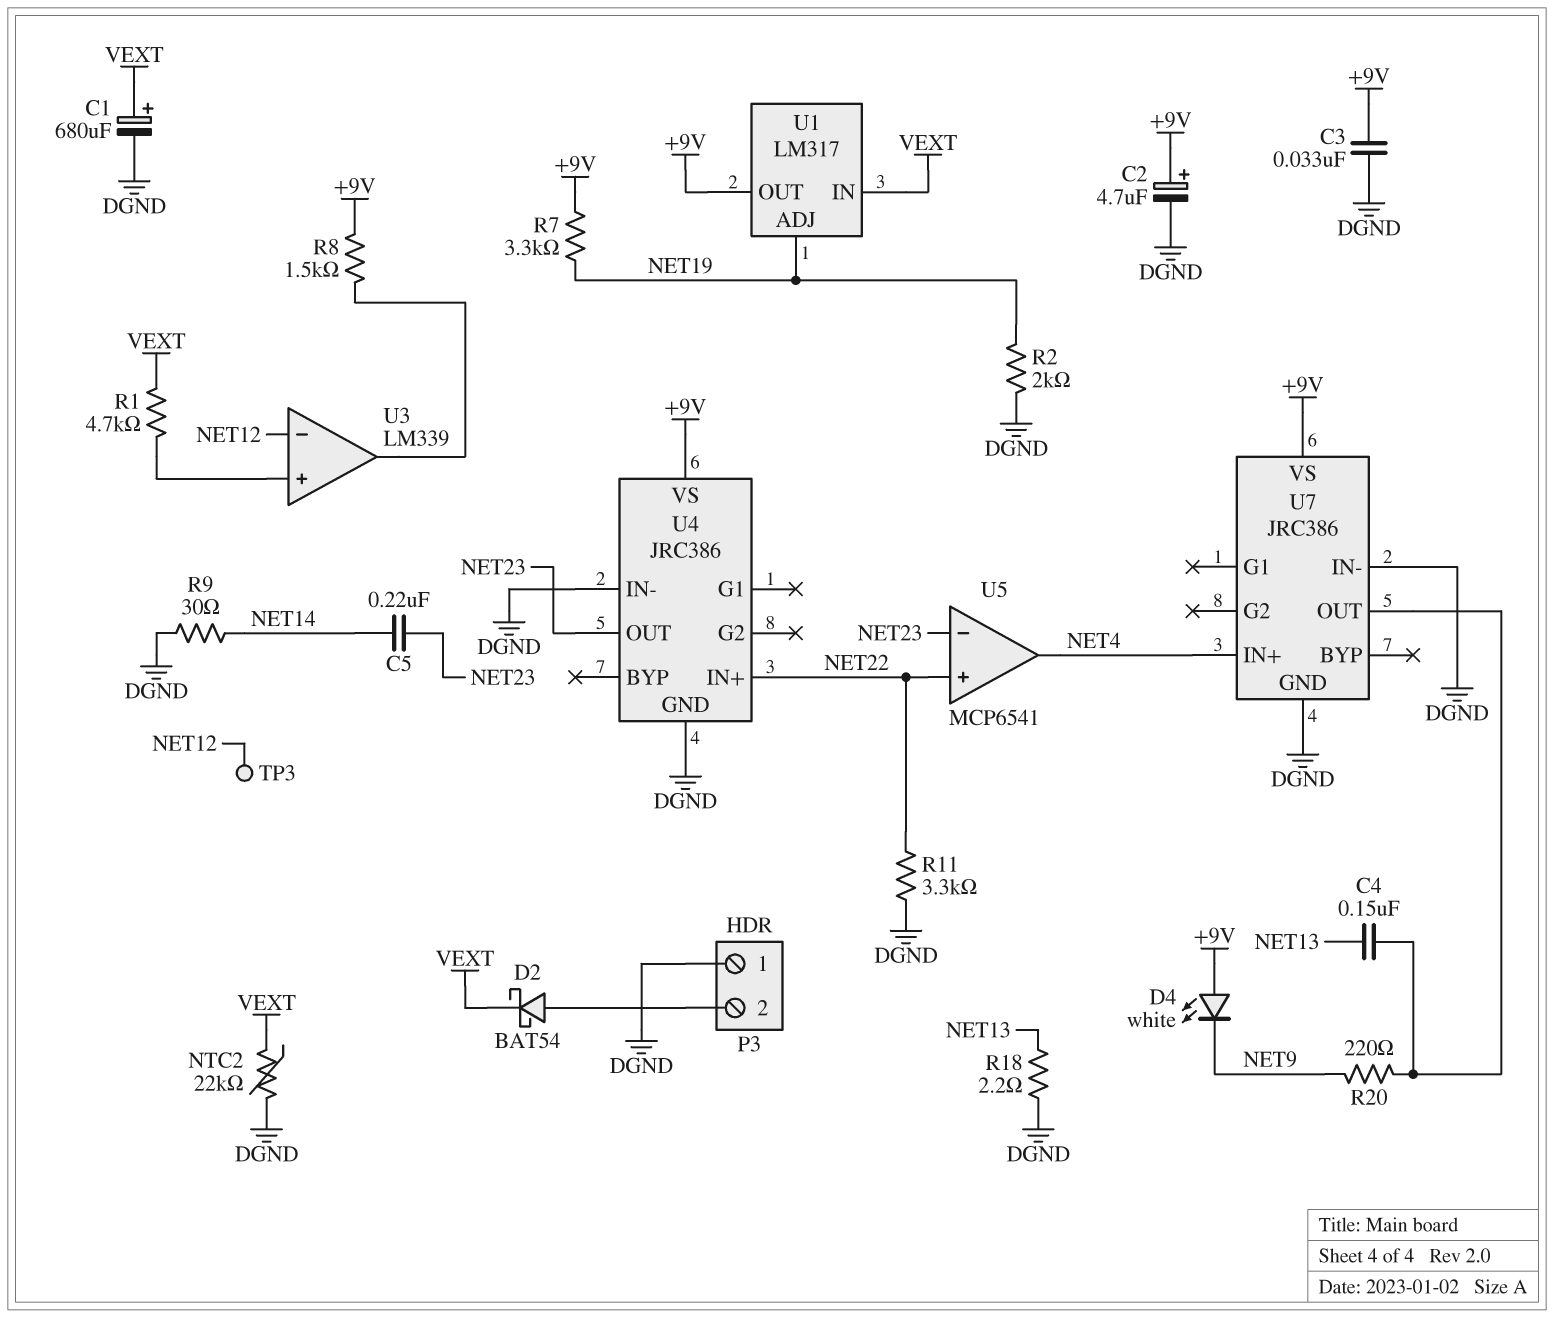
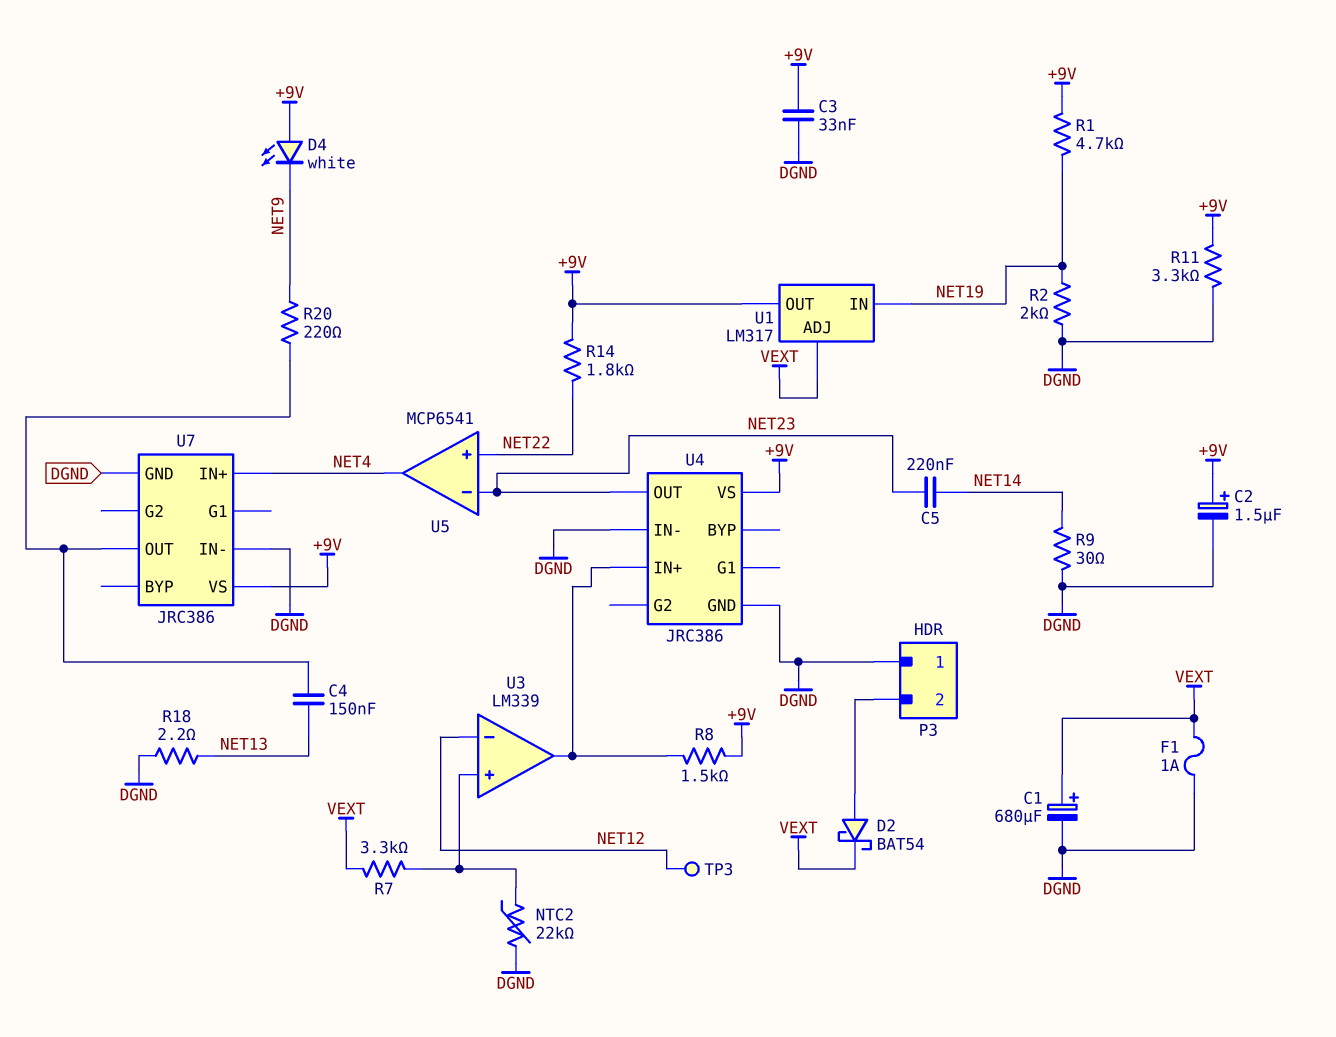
C2: 4.7uF (plus +9V, minus DGND) -> 1.5uF (plus +9V, minus DGND)
F1: none -> 1A (DGND, VEXT)
NTC2: 22k (DGND, VEXT) -> 22k (DGND, U3/in+)
R1: 4.7k (U3/in+, VEXT) -> 4.7k (+9V, NET19)
R7: 3.3k (+9V, NET19) -> 3.3k (U3/in+, VEXT)
R11: 3.3k (DGND, NET22) -> 3.3k (+9V, DGND)
R14: none -> 1.8k (+9V, NET22)
U1 pin ADJ: NET19 -> VEXT
U1 pin IN: VEXT -> NET19
U4 pin IN+: NET22 -> U3/out

